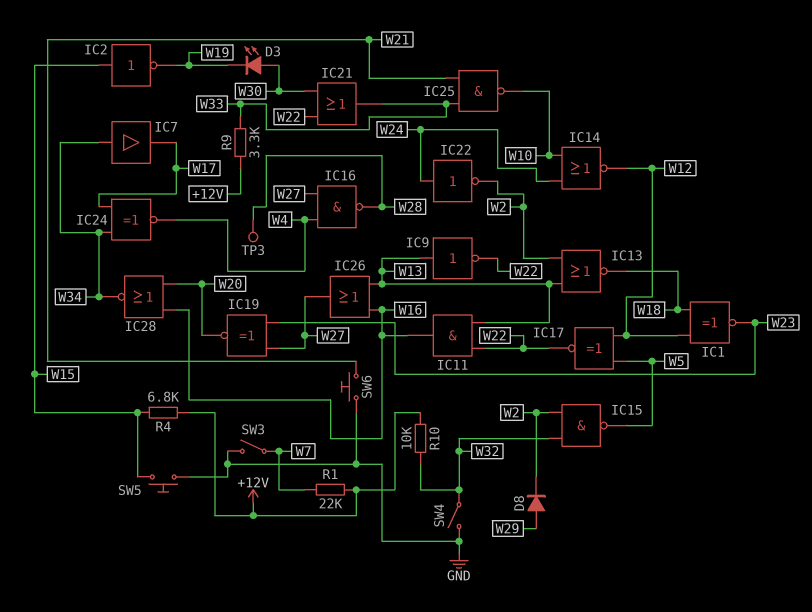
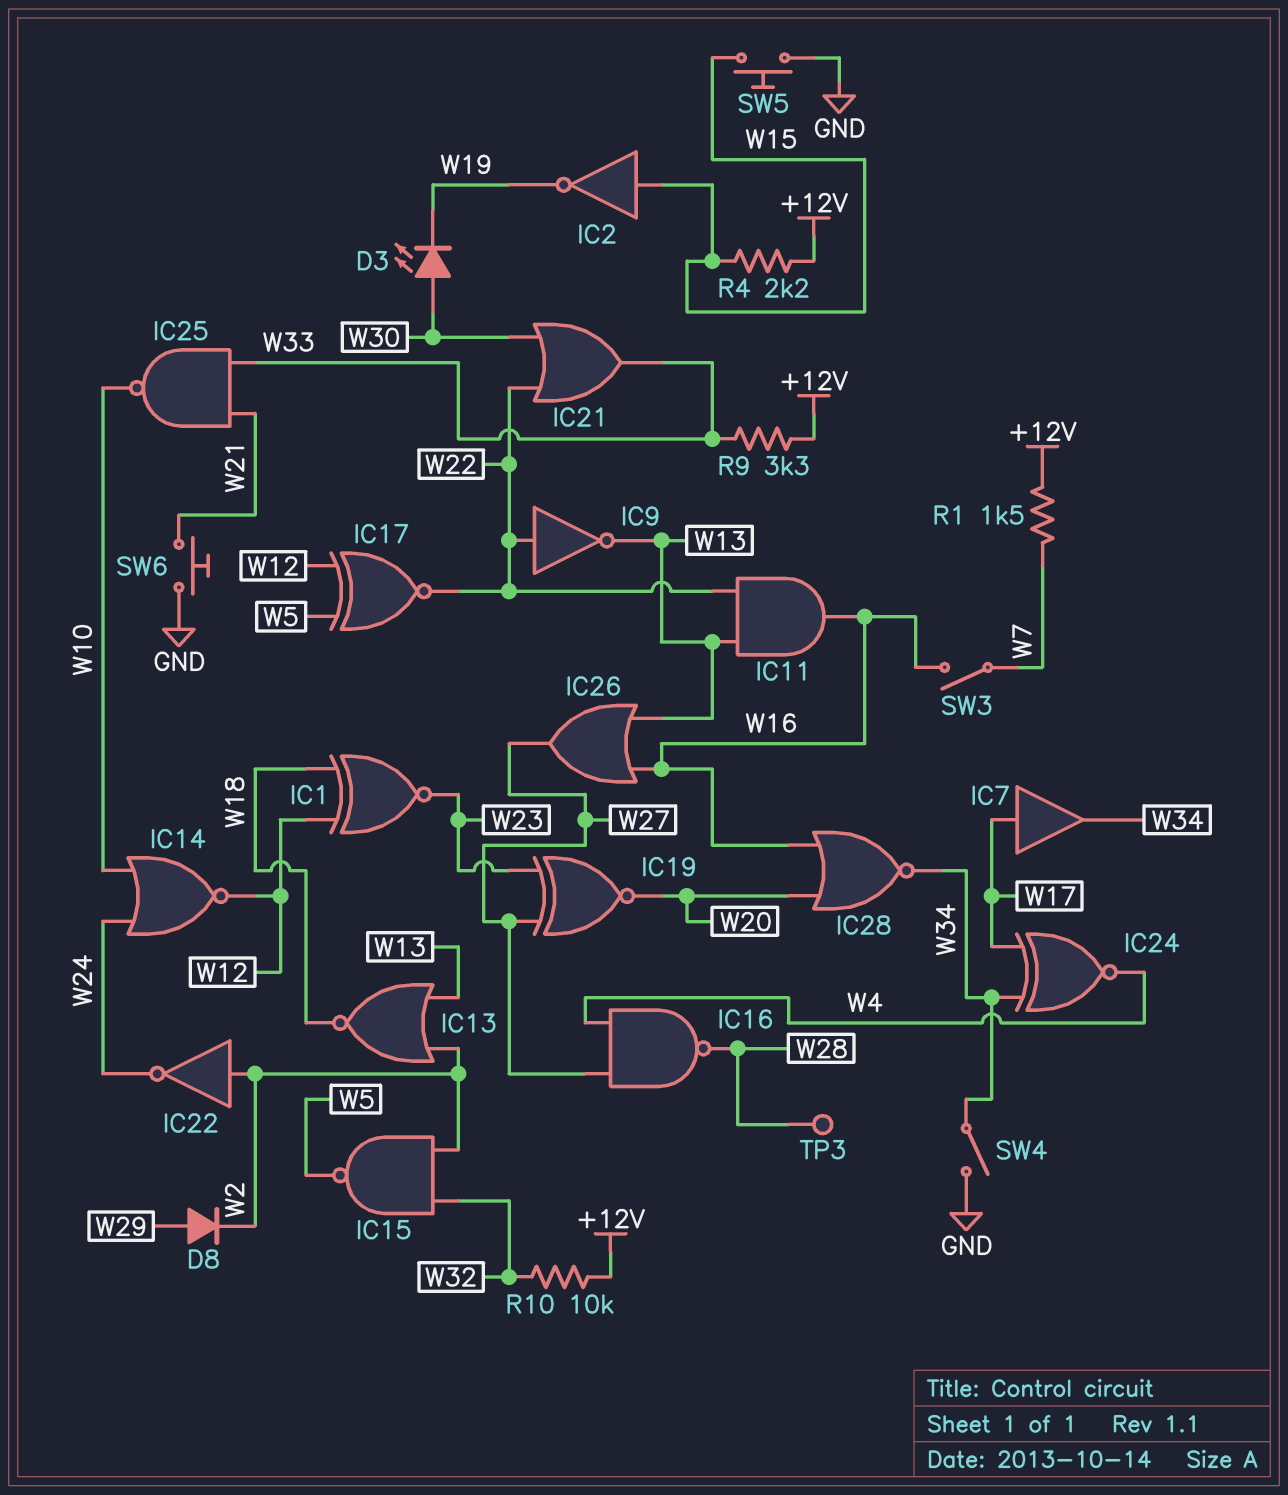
IC7: buffer (in W34, out W17) -> buffer (in W17, out W34)
IC9: NOT (in W13, out W22) -> NOT (in W22, out W13)
IC22: NOT (in W24, out W2) -> NOT (in W2, out W24)
R1: 22k (+12V, W7) -> 1.5k (+12V, W7)
R4: 6.8k (+12V, W15) -> 2.2k (+12V, W15)
SW3: switch (GND, W7) -> switch (W7, W16)
SW4: switch (GND, W32) -> switch (GND, W34)

